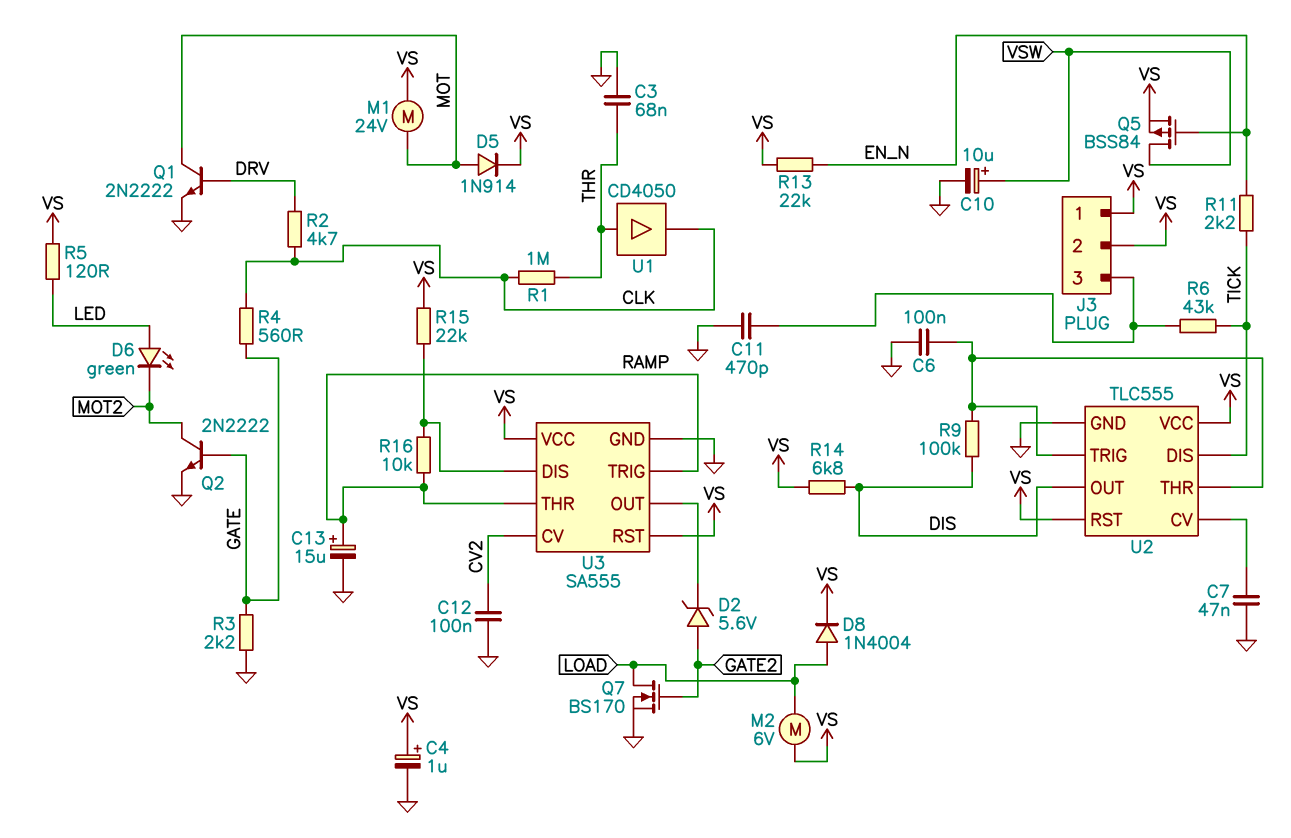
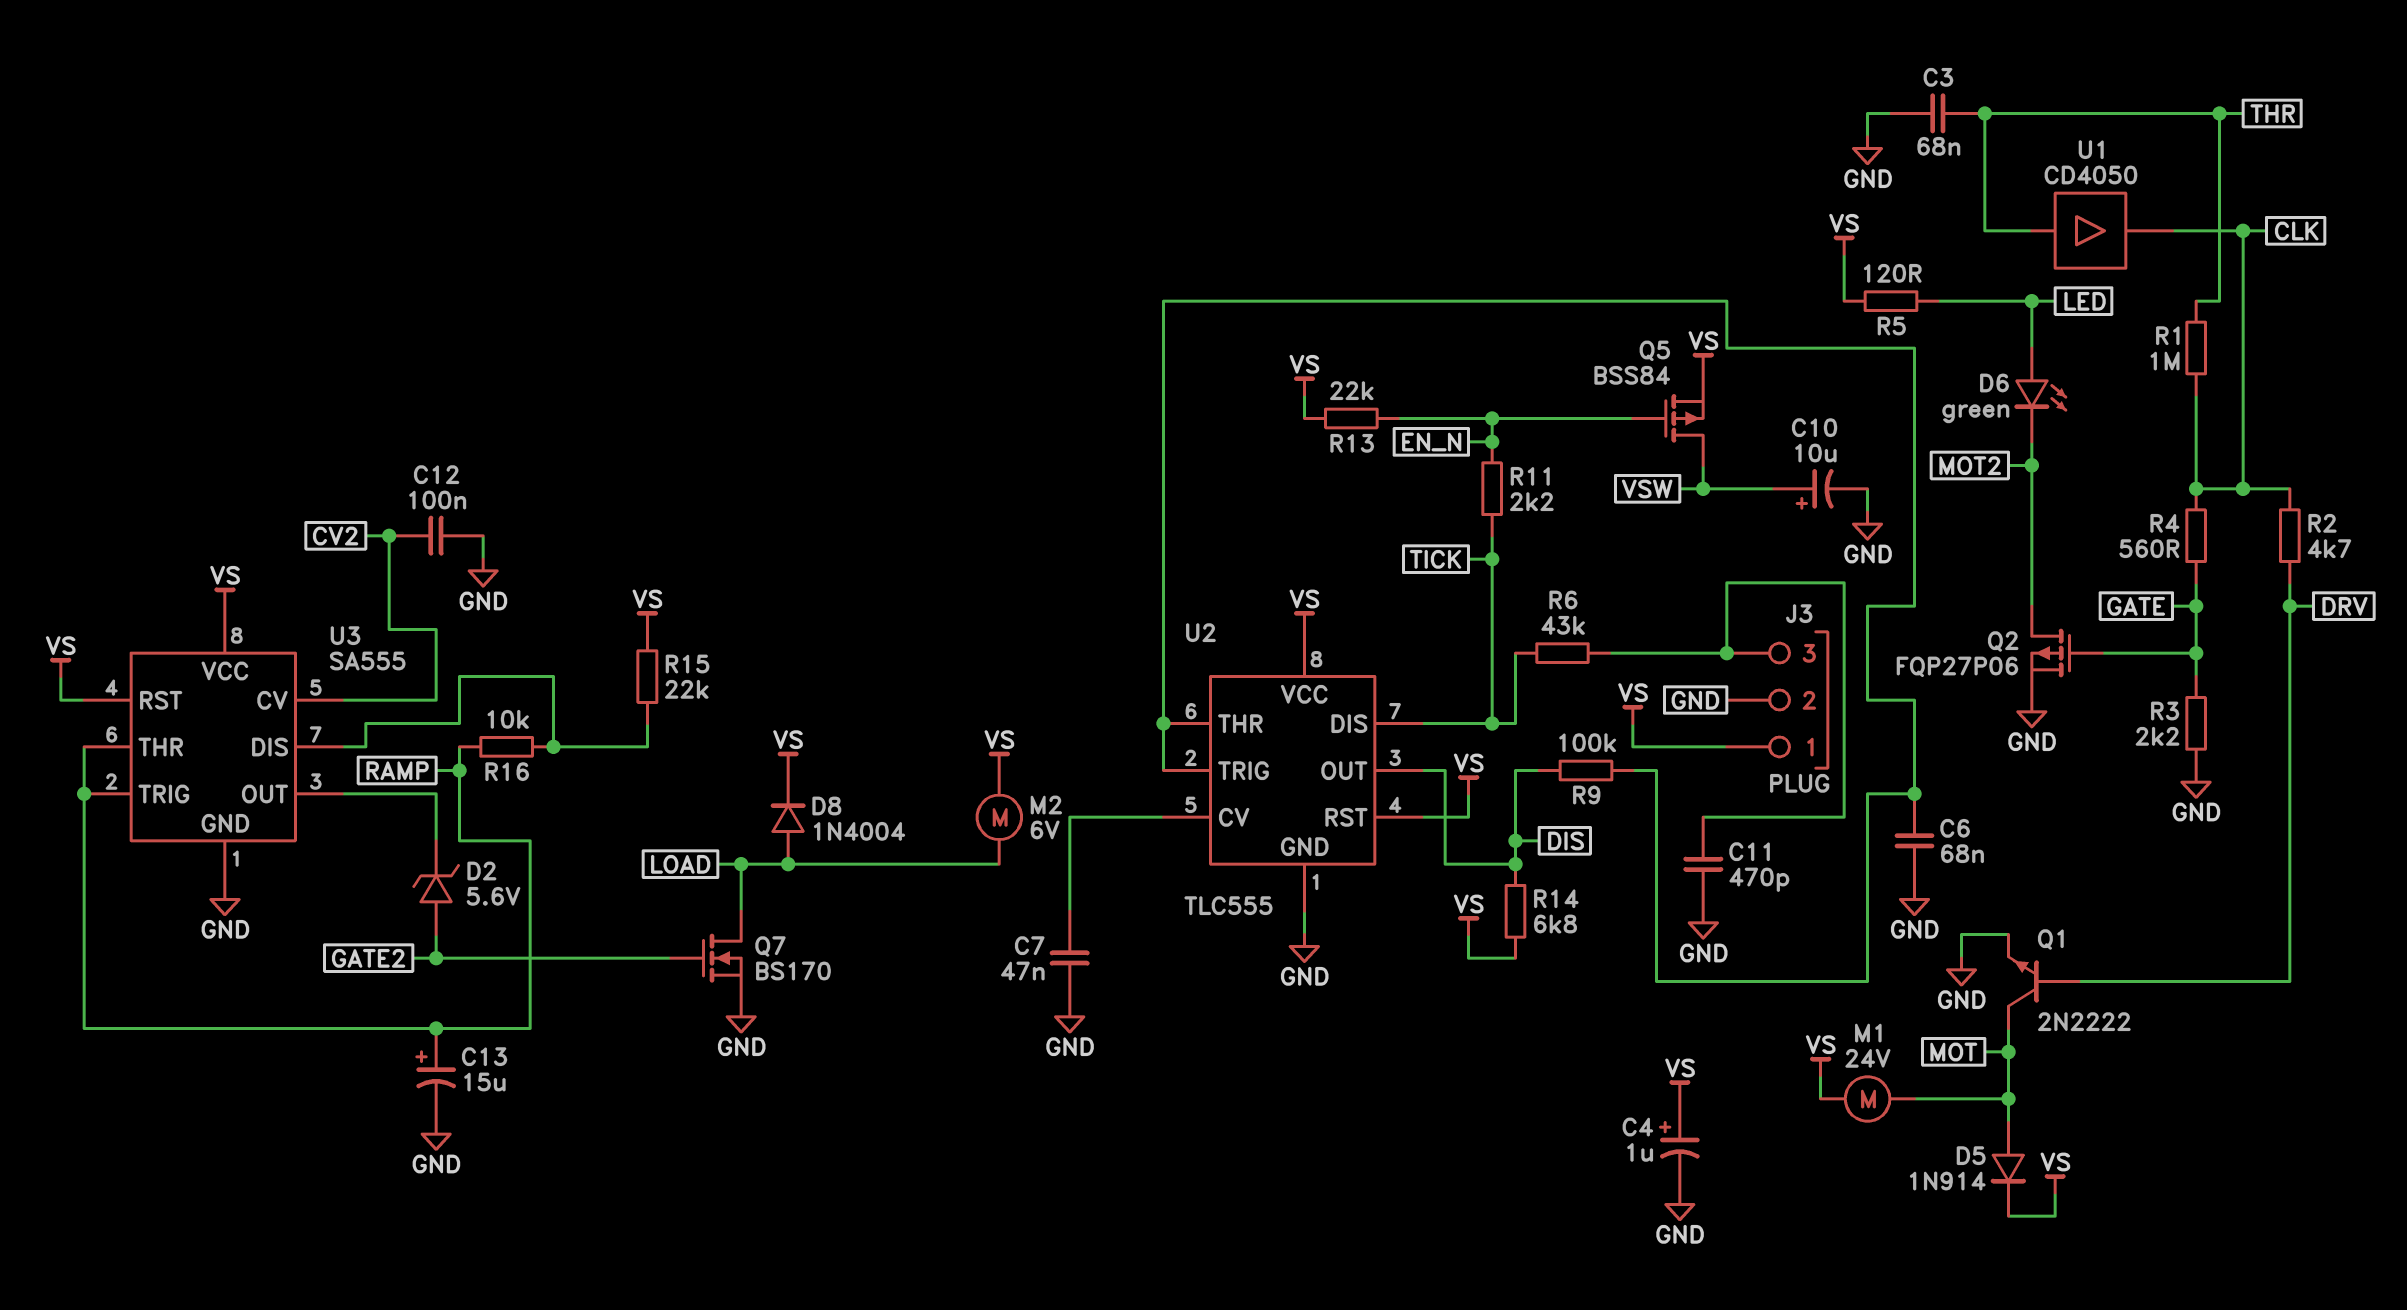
C6: 100nF (GND, U2/THR) -> 68nF (GND, U2/THR)
J3 pin 2: VS -> GND
Q2: NPN 2N2222 (B GATE, C MOT2, E GND) -> PMOS FQP27P06 (G GATE, D MOT2, S GND)

